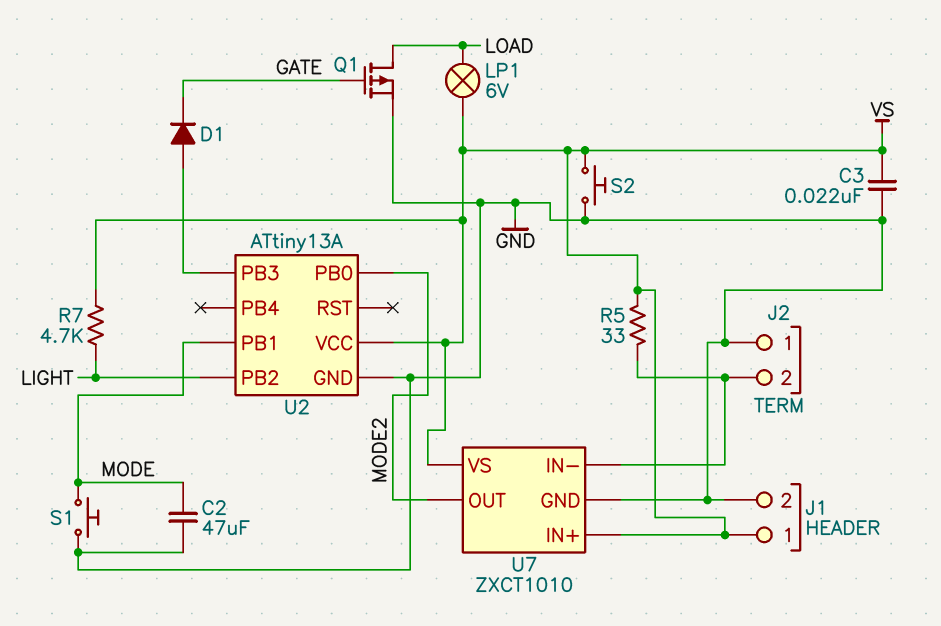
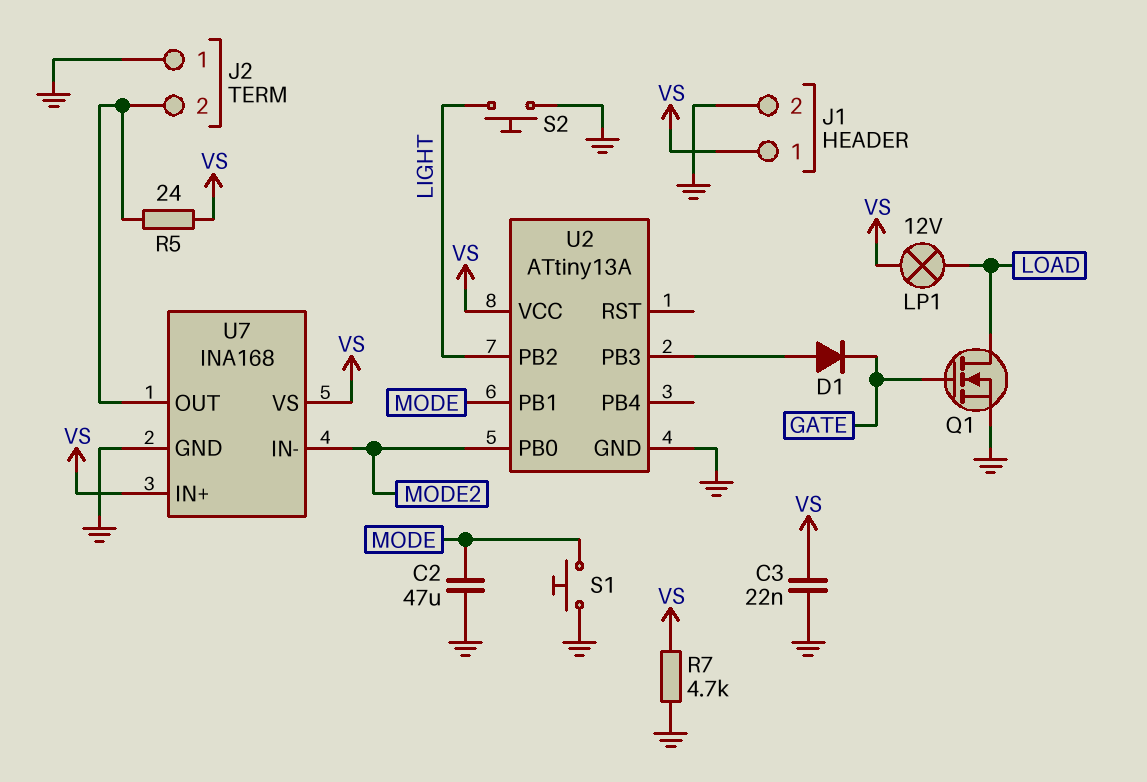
LP1: lamp 6V (LOAD, VS) -> lamp 12V (LOAD, VS)
Q1: PMOS (G GATE, D LOAD, S GND) -> NMOS (G GATE, D LOAD, S GND)
R5: 33 (J2/2, VS) -> 24 (J2/2, VS)
R7: 4.7k (LIGHT, VS) -> 4.7k (GND, VS)
S2: button (GND, VS) -> button (GND, LIGHT)
U7: ZXCT1010 -> INA168
U7 pin IN-: J2/2 -> MODE2
U7 pin OUT: MODE2 -> J2/2

